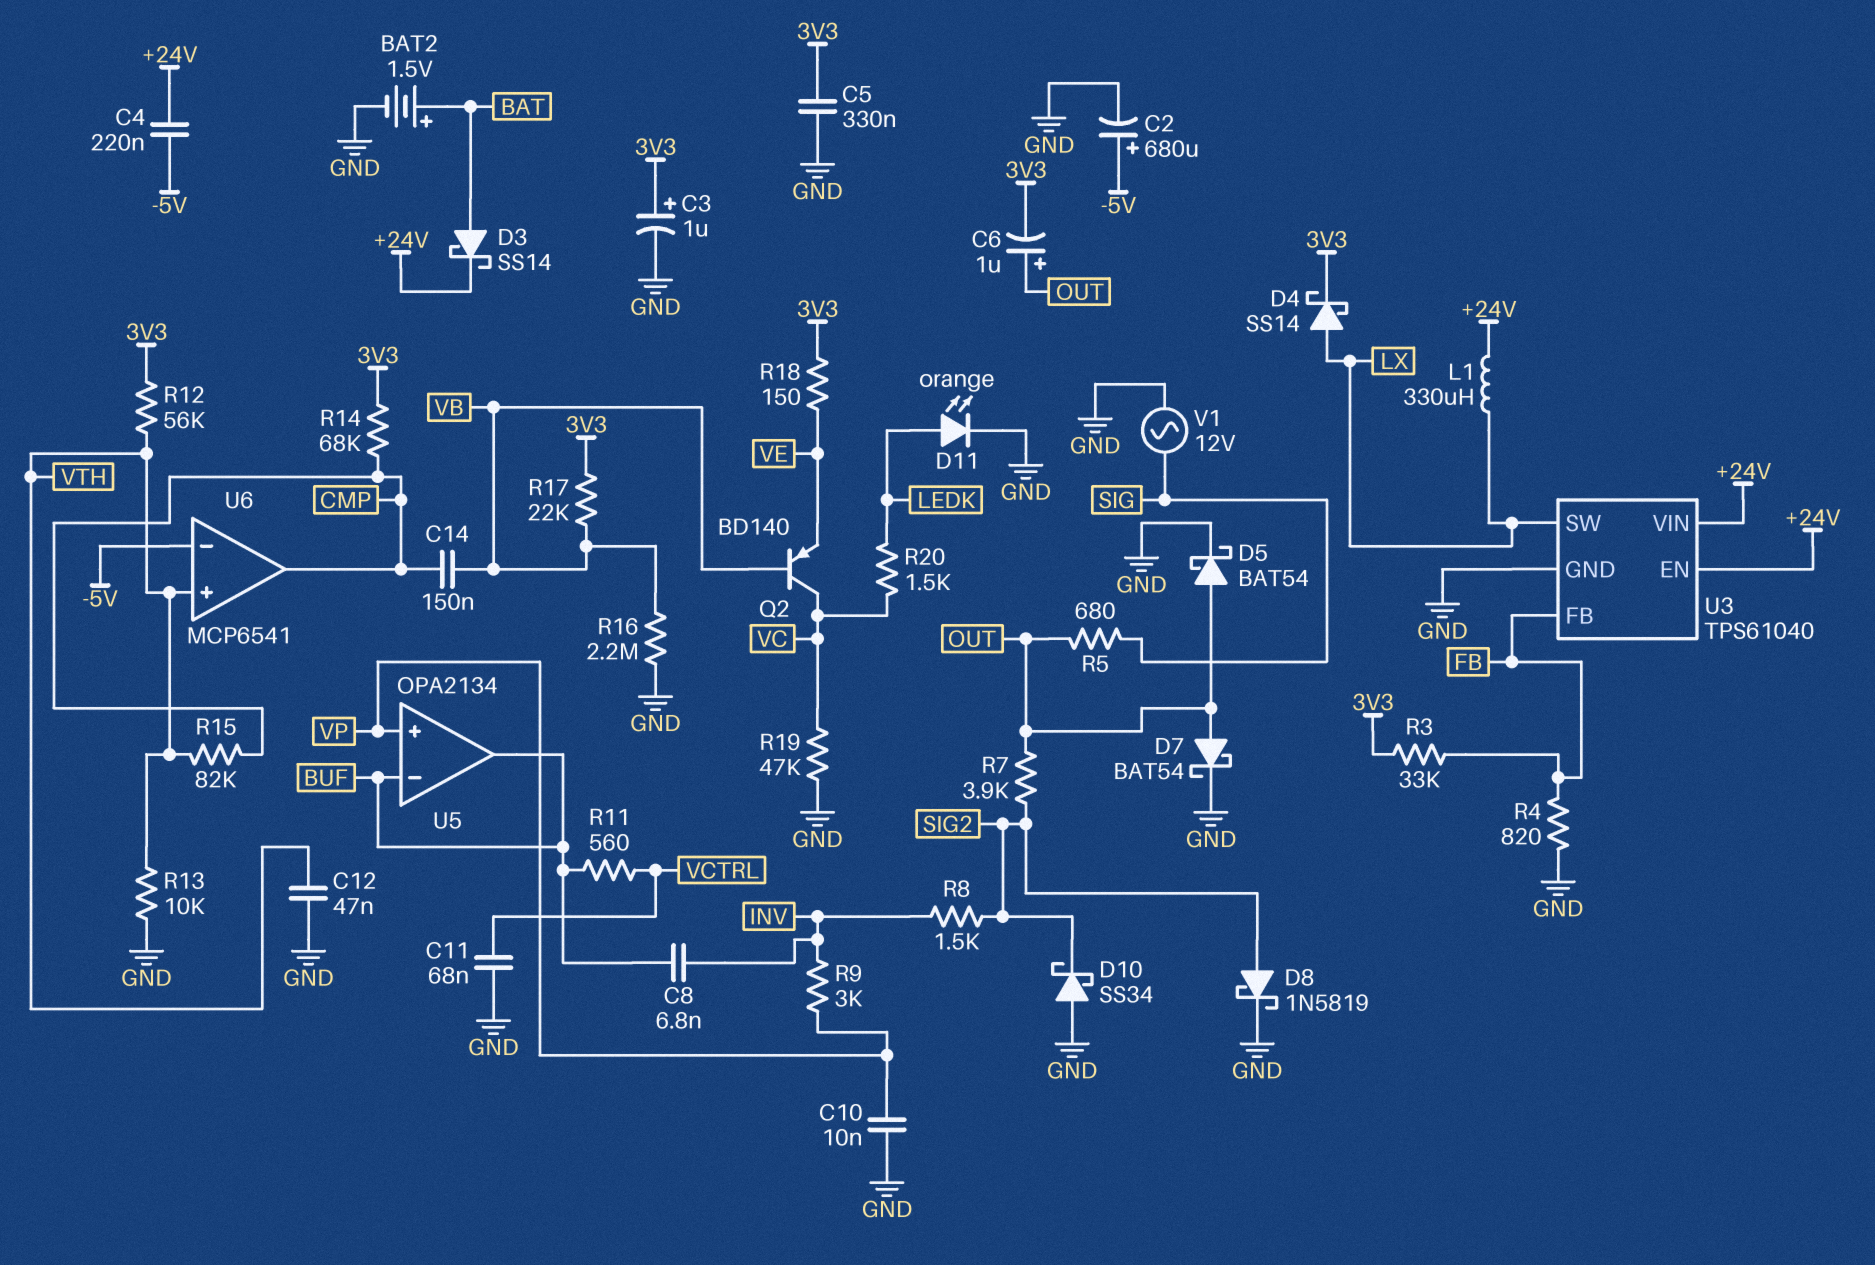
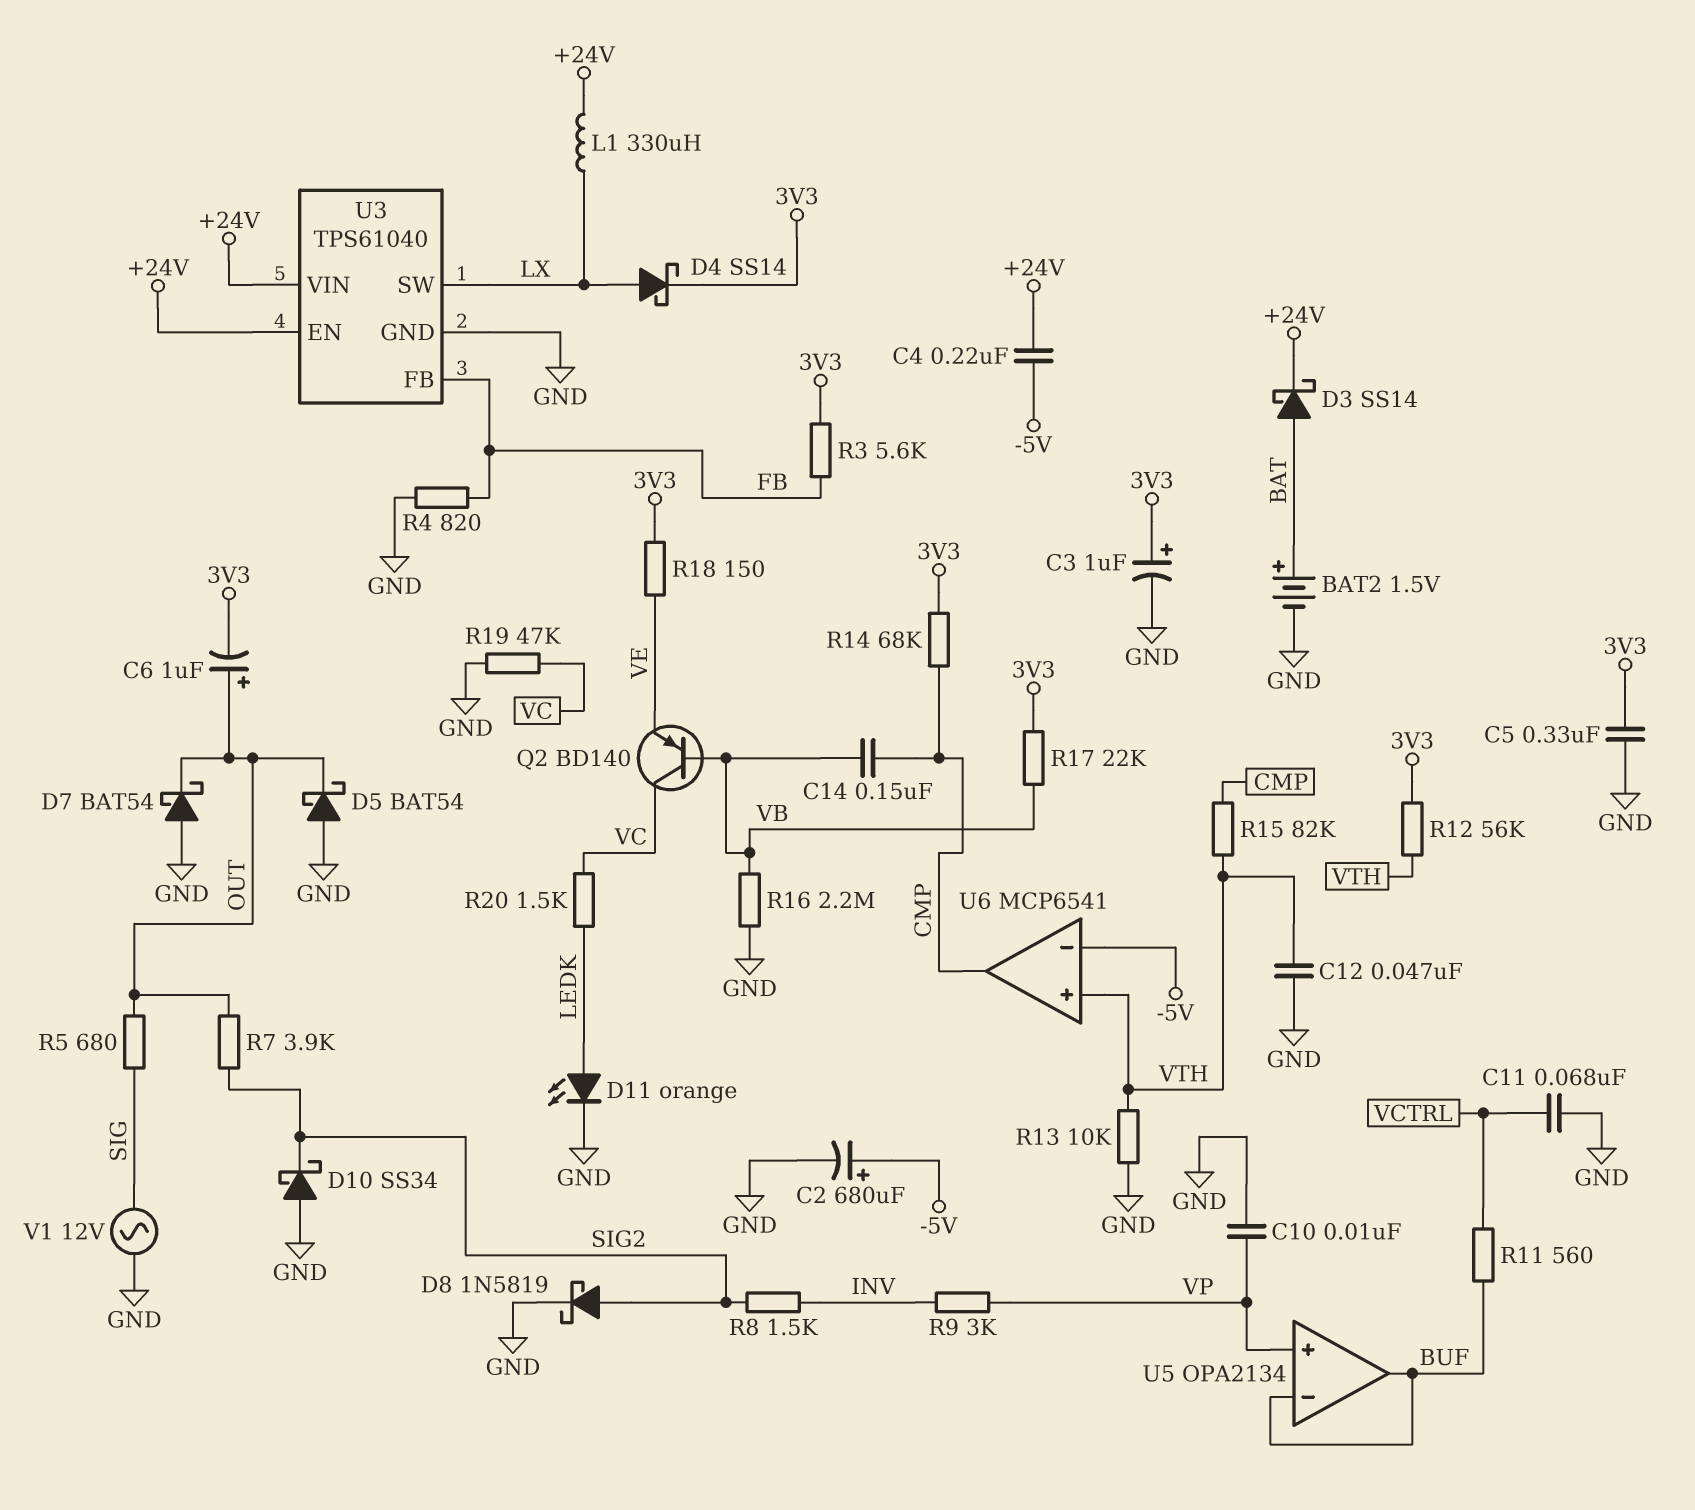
C8: 6.8nF (BUF, INV) -> none
D5: schottky BAT54 (A OUT, K GND) -> schottky BAT54 (A GND, K OUT)
D7: schottky BAT54 (A OUT, K GND) -> schottky BAT54 (A GND, K OUT)
R3: 33k (3V3, FB) -> 5.6k (3V3, FB)

